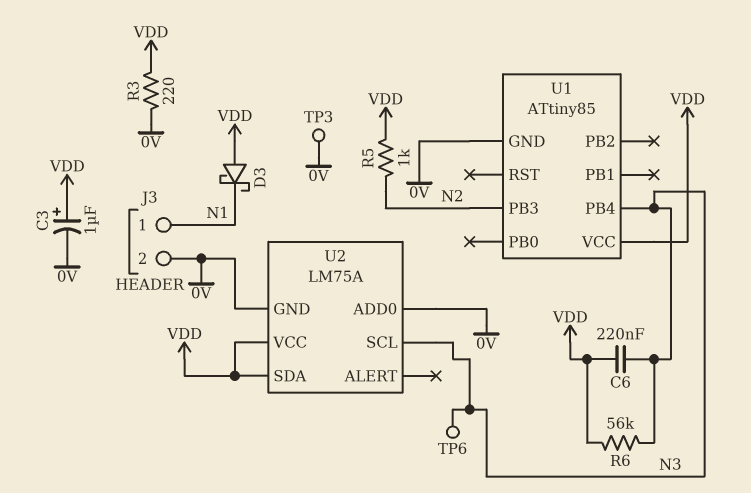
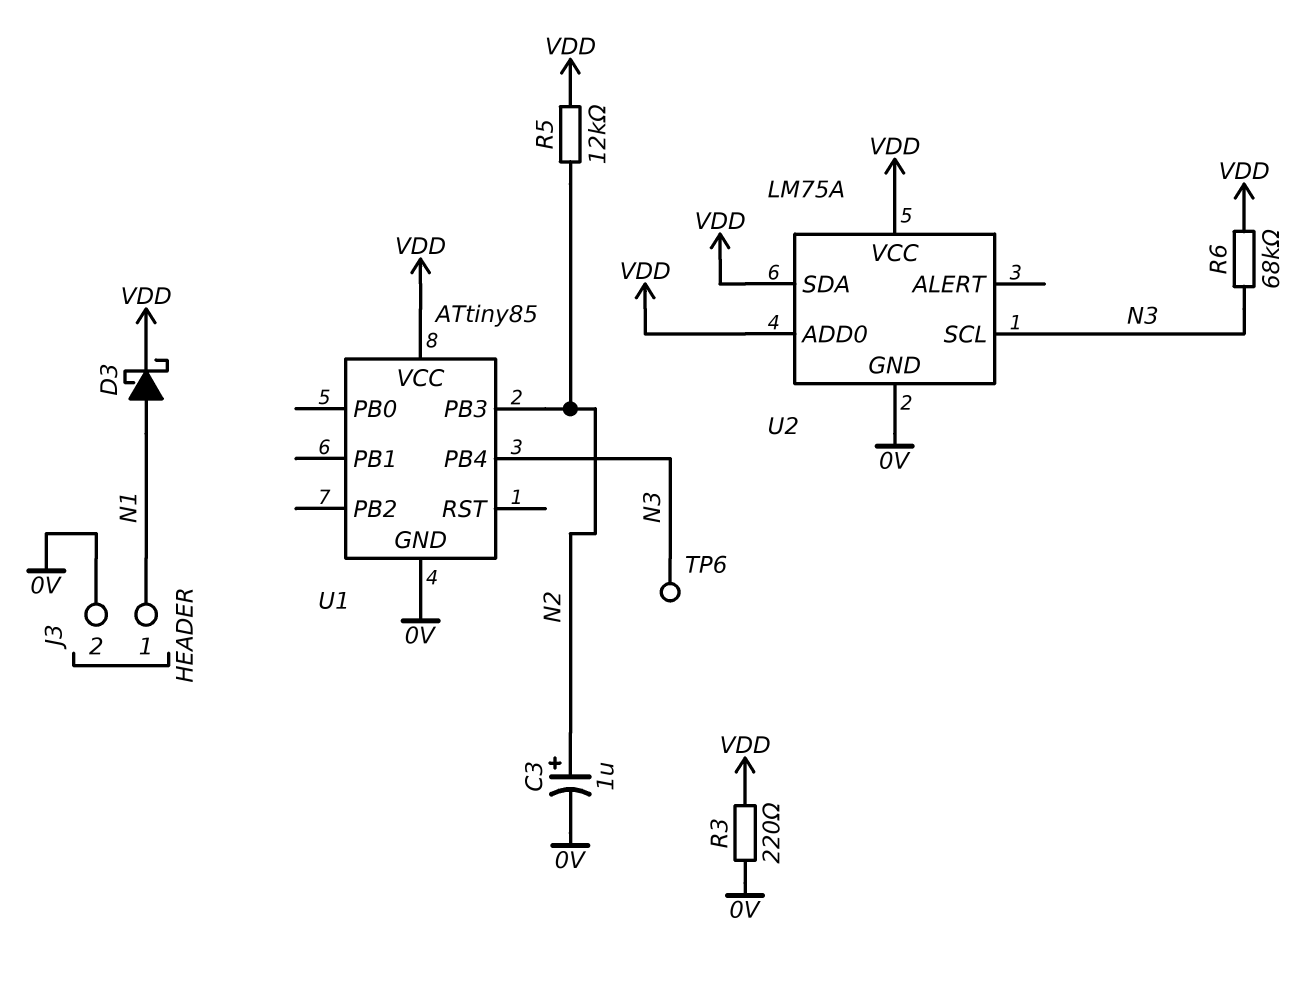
C3: 1uF (plus VDD, minus 0V) -> 1uF (plus N2, minus 0V)
C6: 220nF (N3, VDD) -> none
D3: schottky (A VDD, K N1) -> schottky (A N1, K VDD)
R5: 1k (N2, VDD) -> 12k (N2, VDD)
R6: 56k (N3, VDD) -> 68k (N3, VDD)
TP3: test point (0V) -> none
U2 pin ADD0: 0V -> VDD

